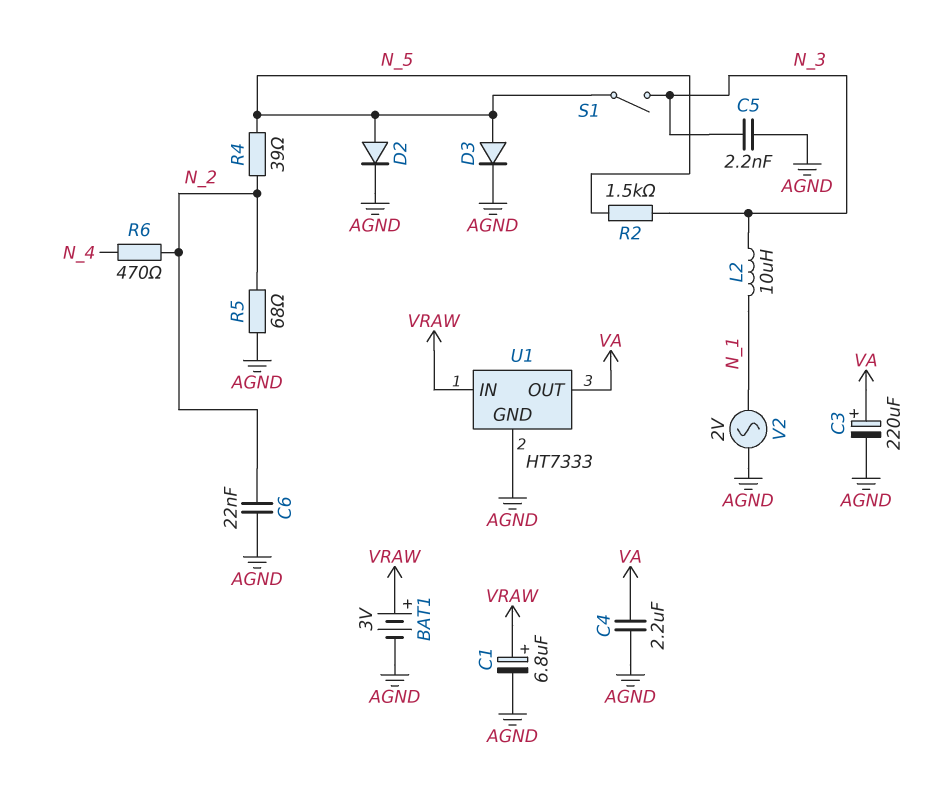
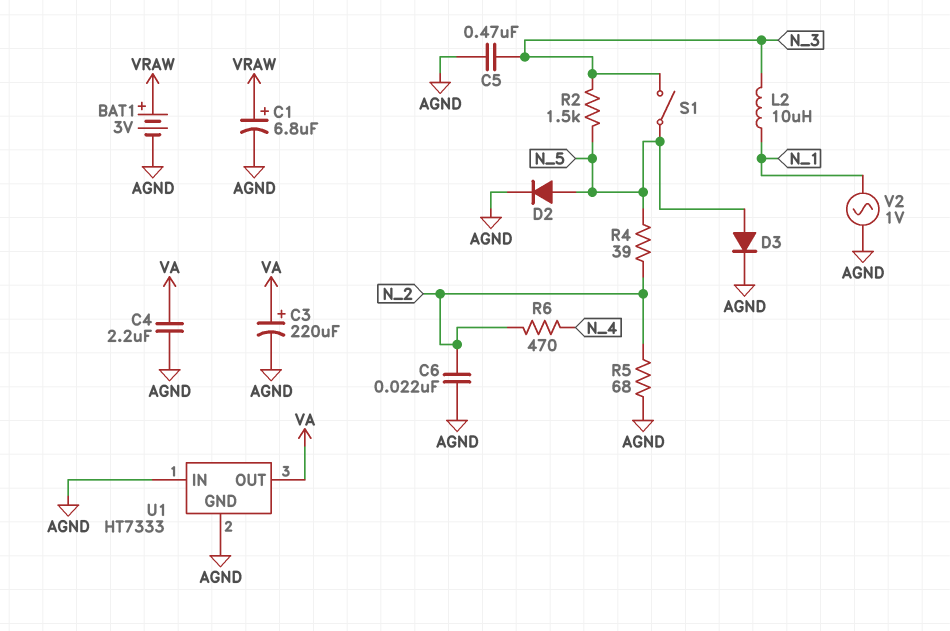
C5: 2.2nF (AGND, N_3) -> 470nF (AGND, N_3)
U1 pin IN: VRAW -> AGND
V2: AC 2V (AGND, N_1) -> AC 1V (AGND, N_1)

